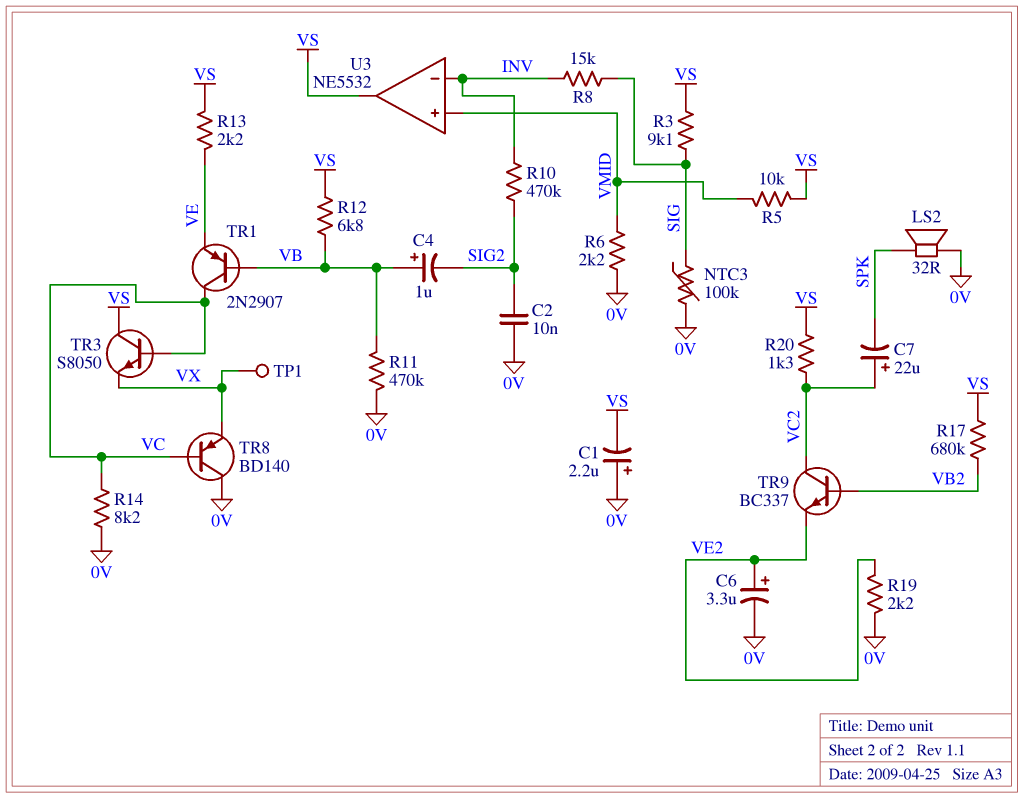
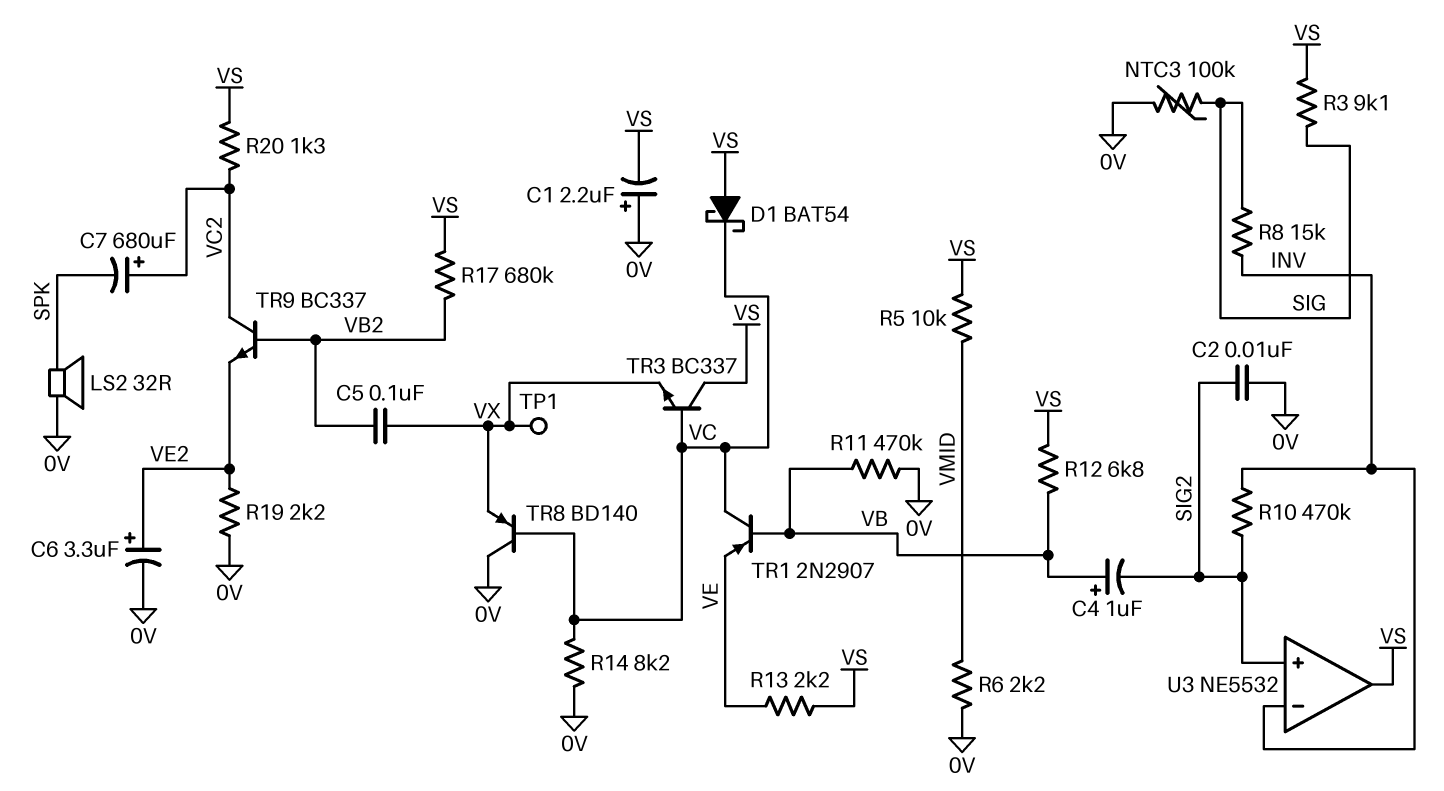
C5: none -> 100nF (VB2, VX)
C7: 22uF (plus VC2, minus SPK) -> 680uF (plus VC2, minus SPK)
D1: none -> schottky BAT54 (A VS, K VC)
TR3: NPN S8050 (B VC, C VS, E VX) -> NPN BC337 (B VC, C VS, E VX)
U3 pin in+: VMID -> SIG2

